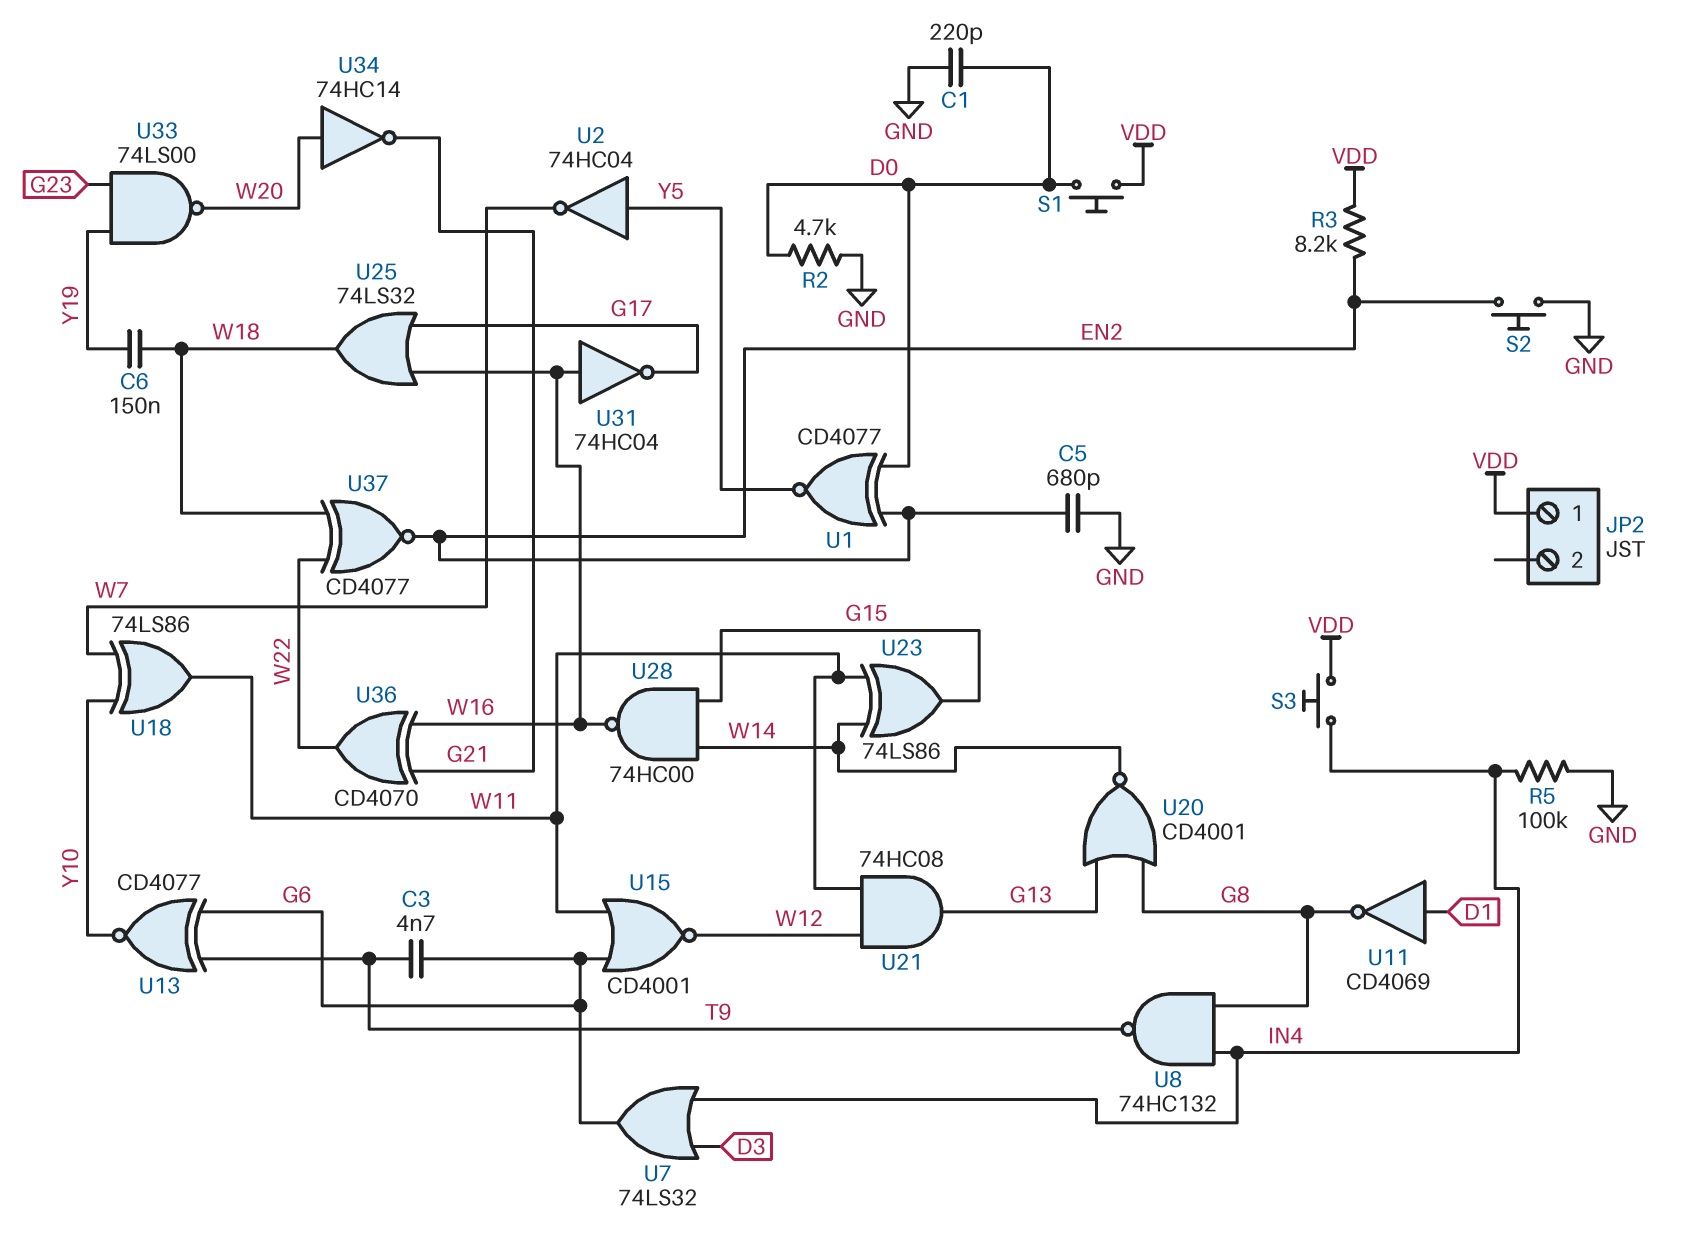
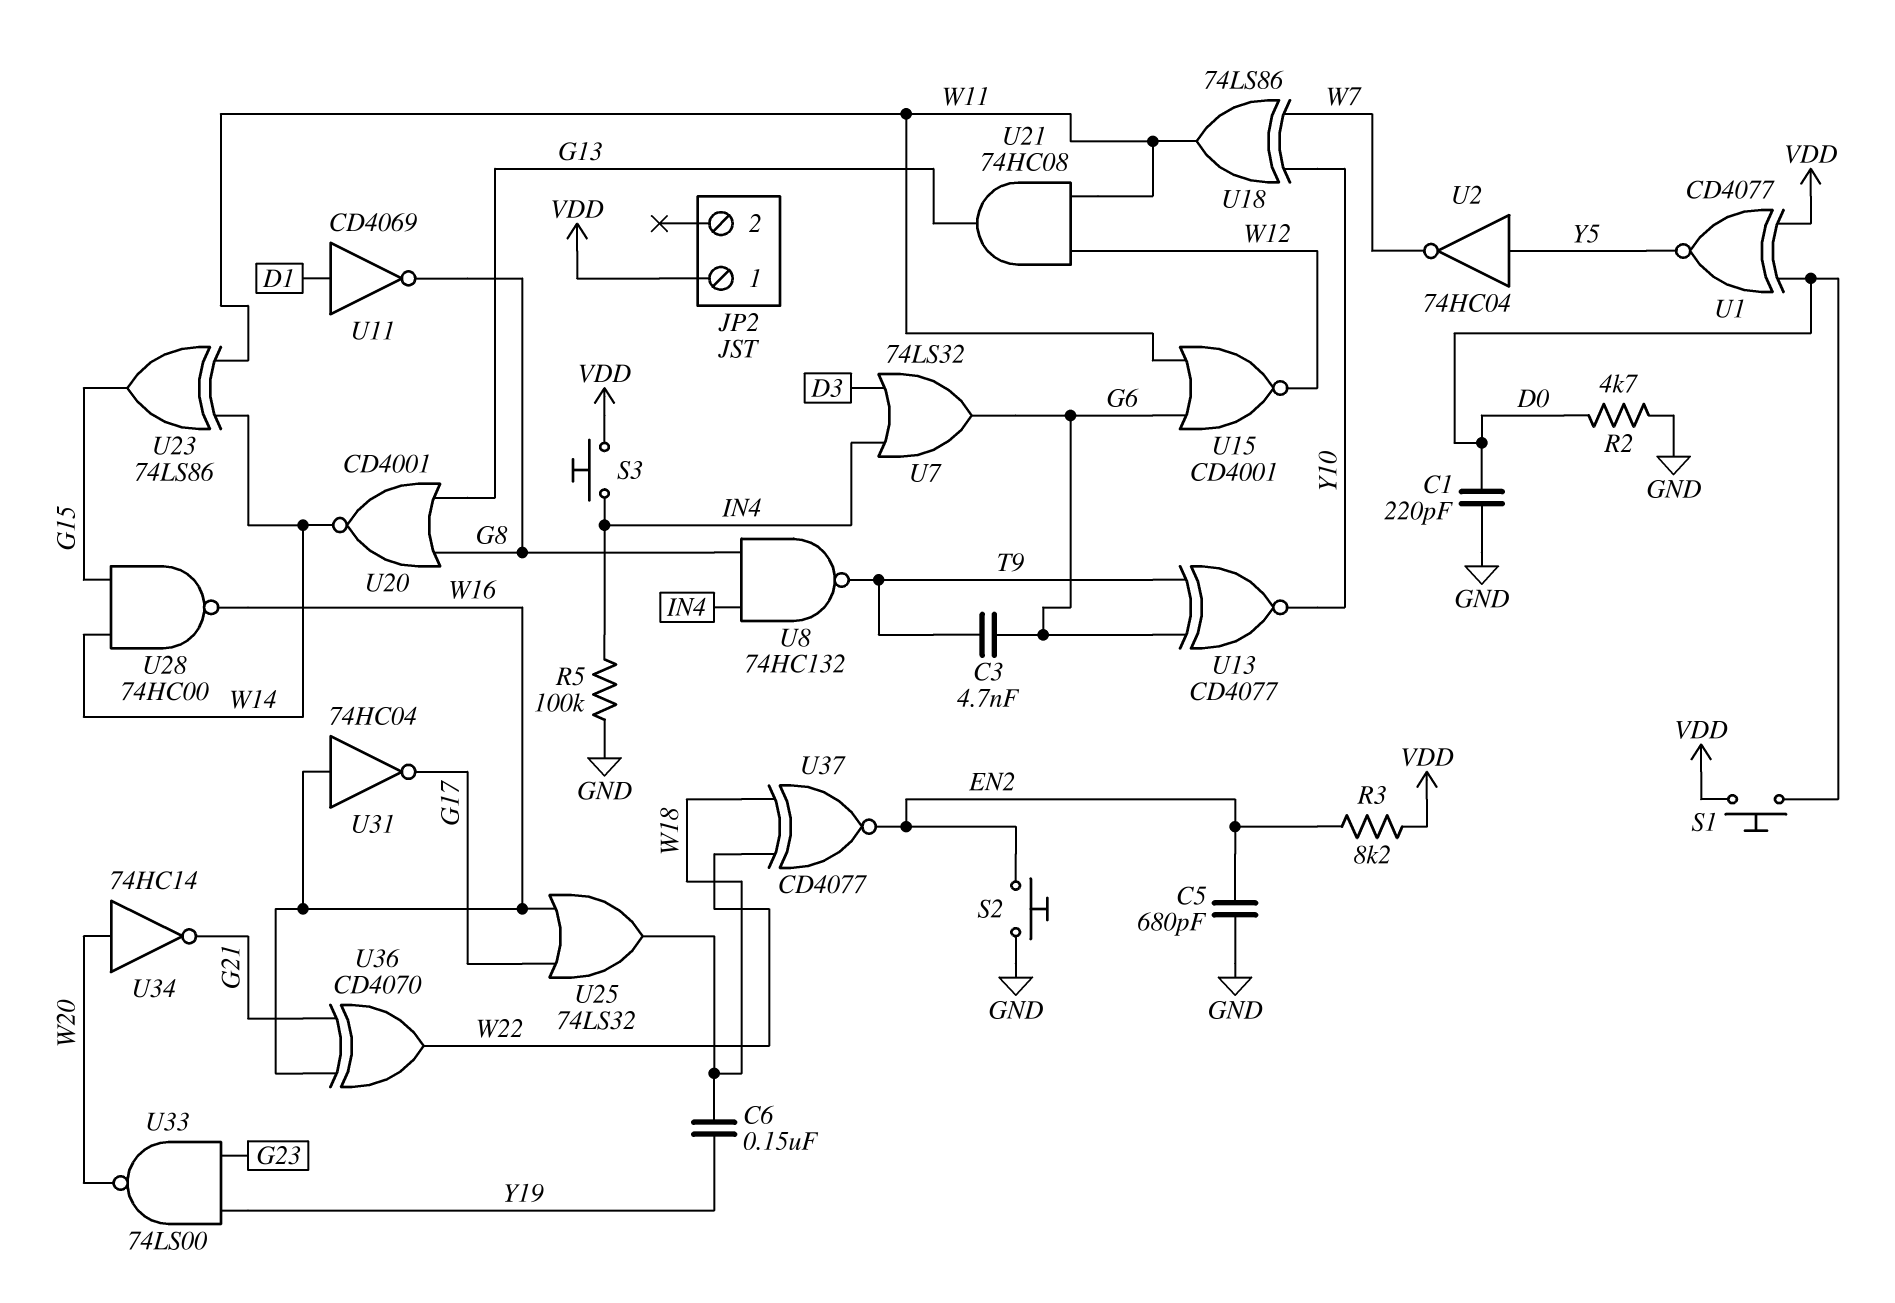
U1: XNOR CD4077 (in D0, in EN2, out Y5) -> XNOR CD4077 (in D0, in VDD, out Y5)

